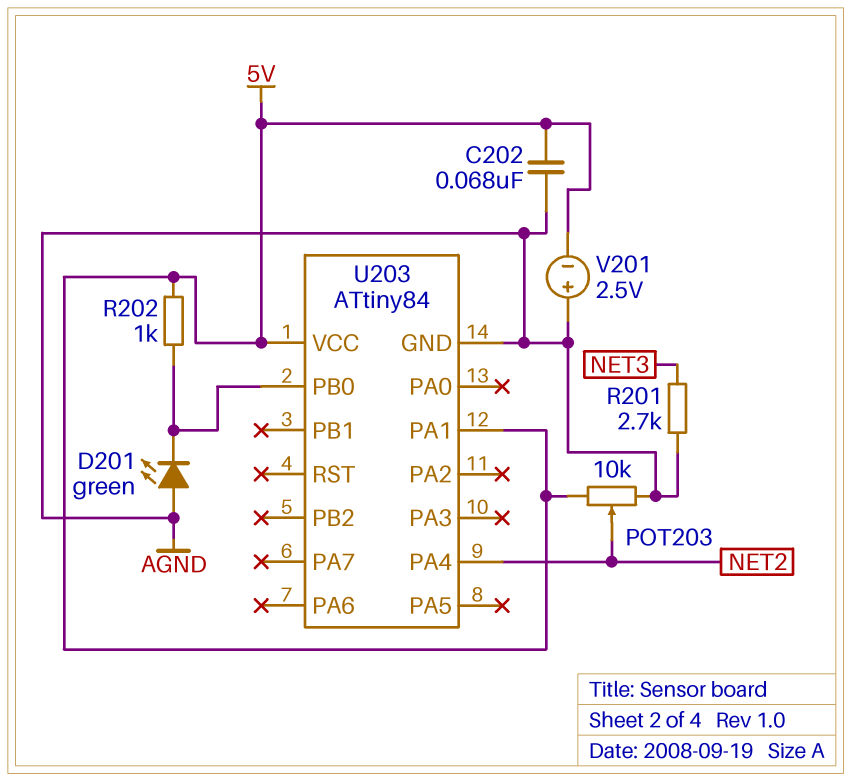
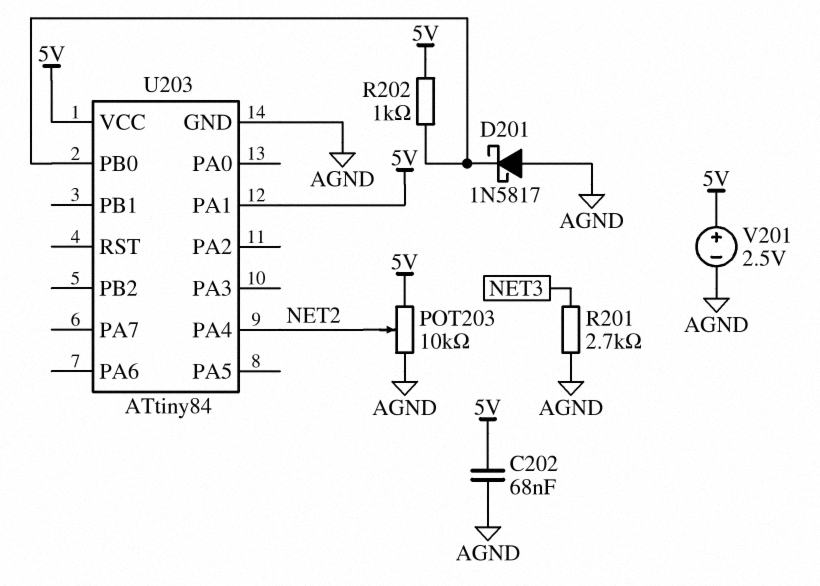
D201: LED green (A AGND, K U203/PB0) -> schottky 1N5817 (A AGND, K U203/PB0)
V201: 2.5V (plus AGND, minus 5V) -> 2.5V (plus 5V, minus AGND)

